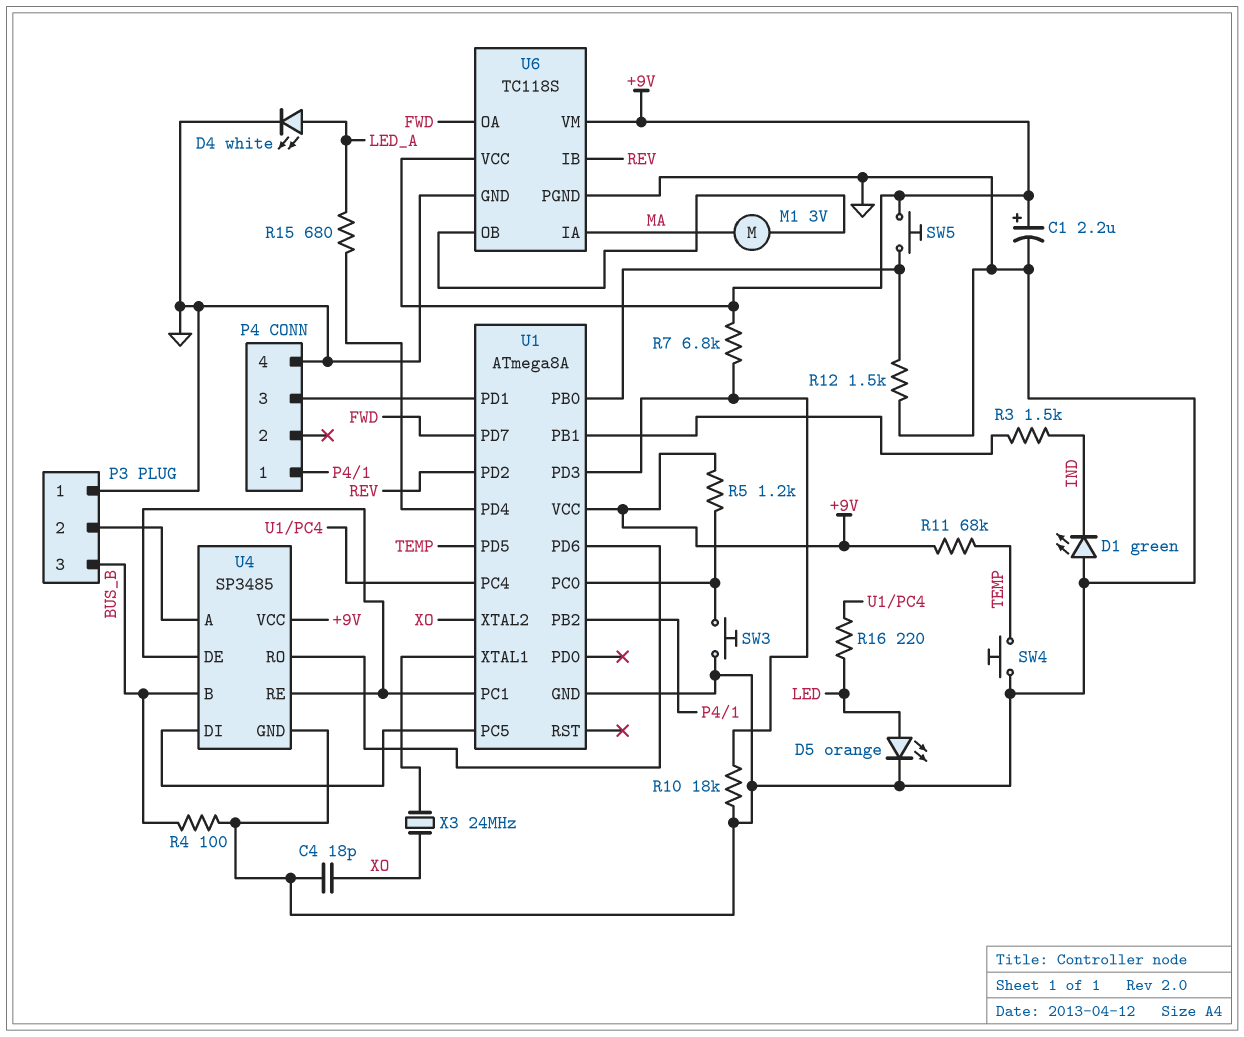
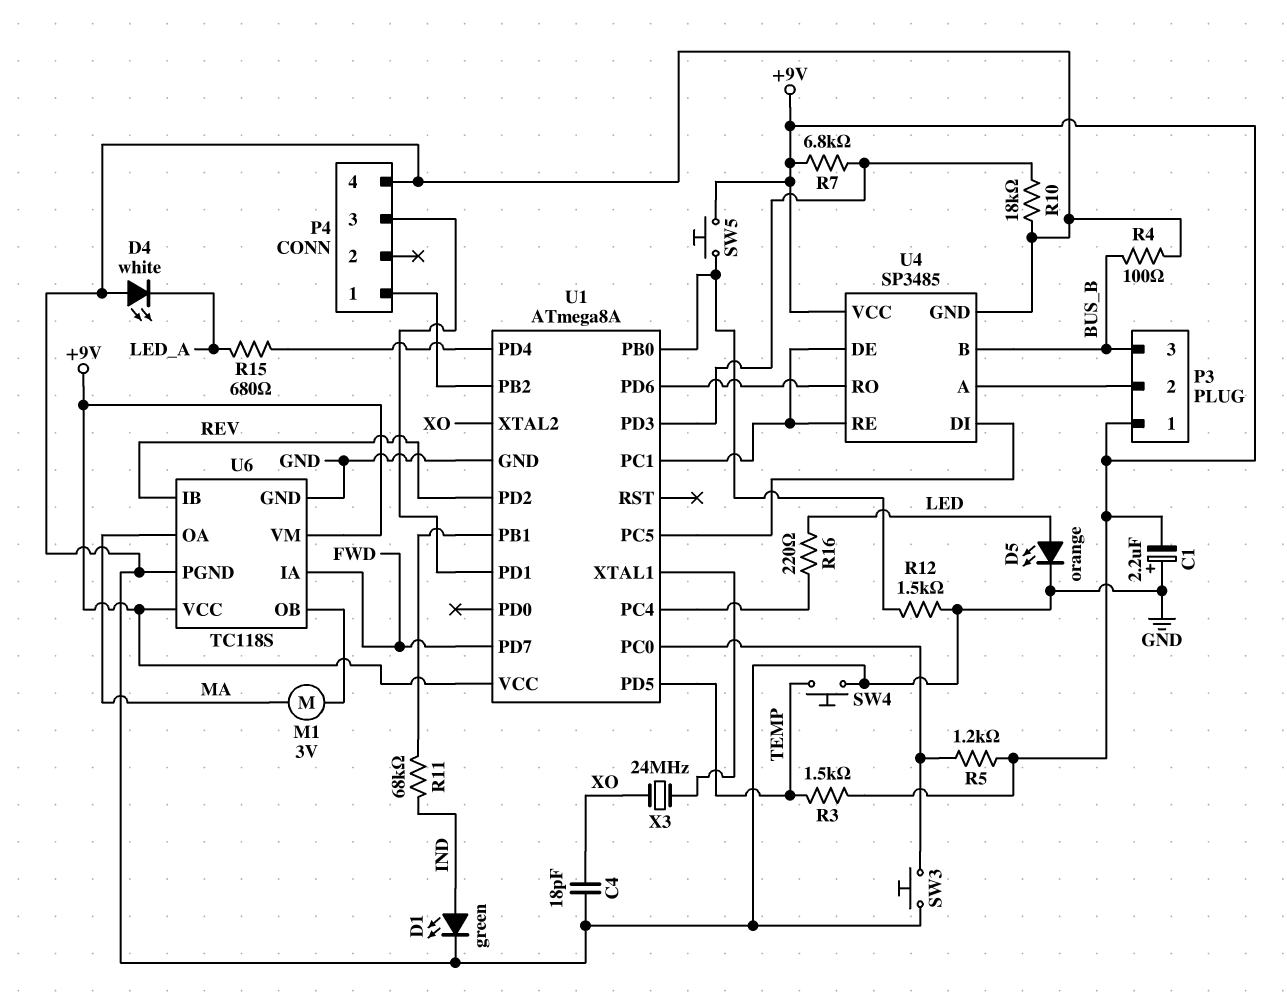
C1: 2.2uF (plus +9V, minus GND) -> 2.2uF (plus GND, minus +9V)
D1: LED green (A GND, K IND) -> LED green (A IND, K GND)
D4: LED white (A LED_A, K GND) -> LED white (A GND, K LED_A)
P3 pin 1: GND -> +9V
R3: 1.5k (IND, U1/PB1) -> 1.5k (+9V, TEMP)
R11: 68k (+9V, TEMP) -> 68k (IND, U1/PB1)
U6 pin IA: MA -> FWD
U6 pin OA: FWD -> MA

